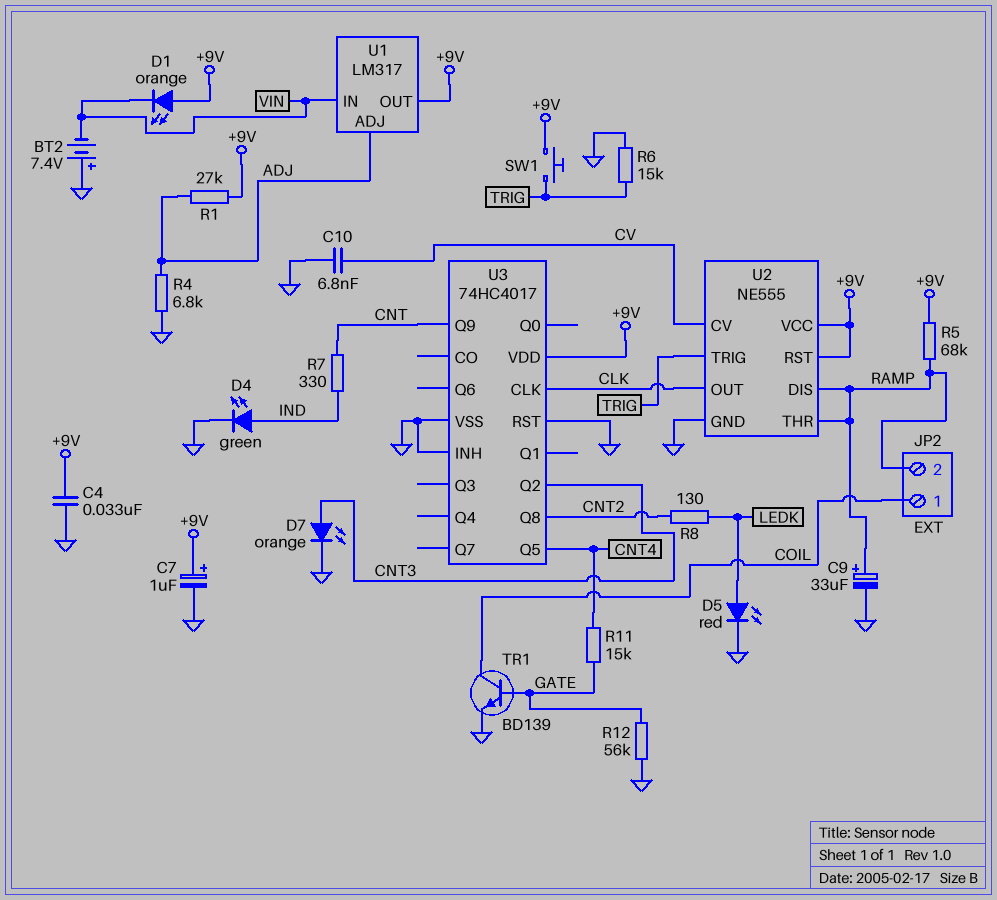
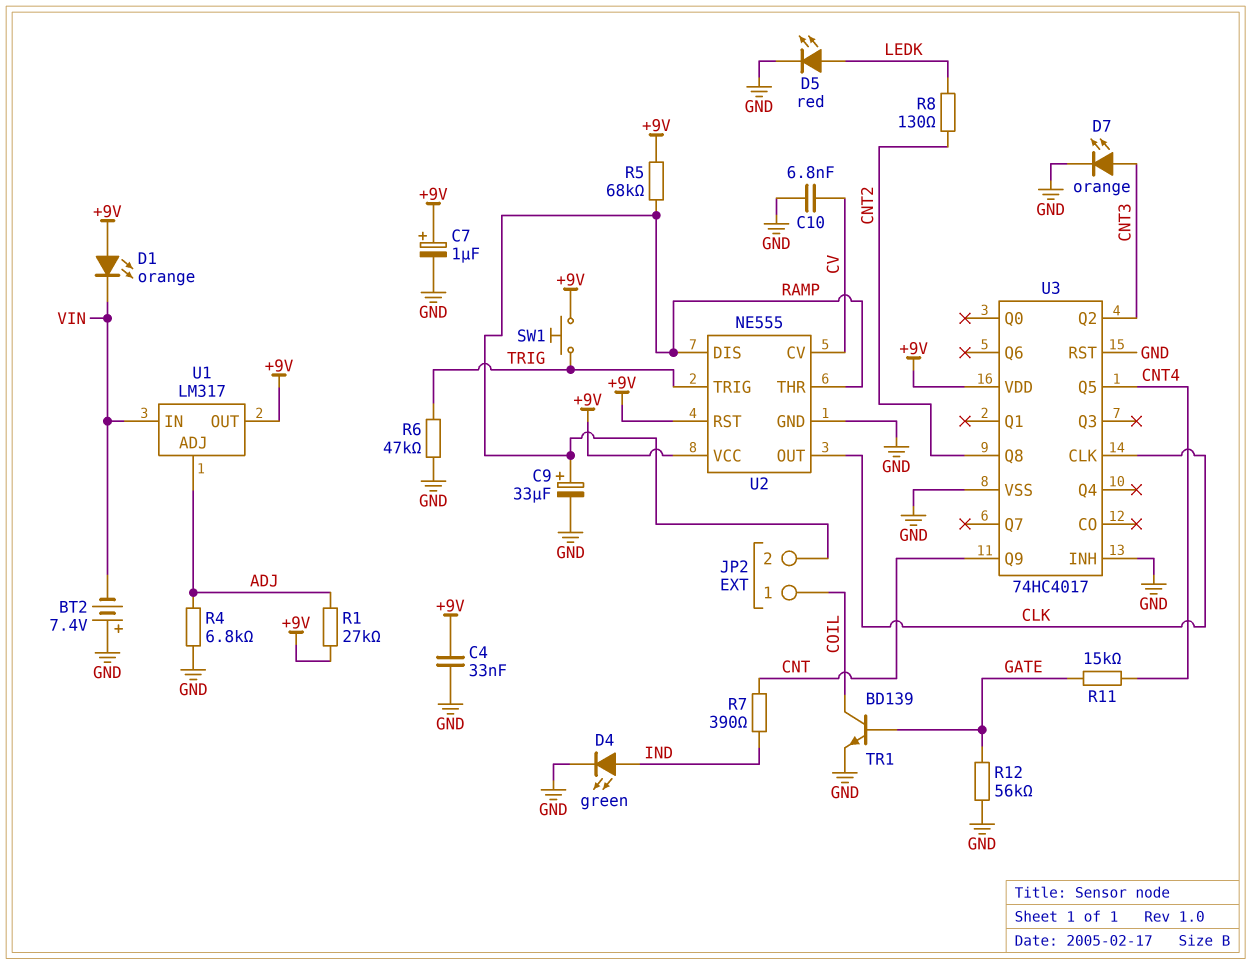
R6: 15k (GND, TRIG) -> 47k (GND, TRIG)
R7: 330 (CNT, IND) -> 390 (CNT, IND)

